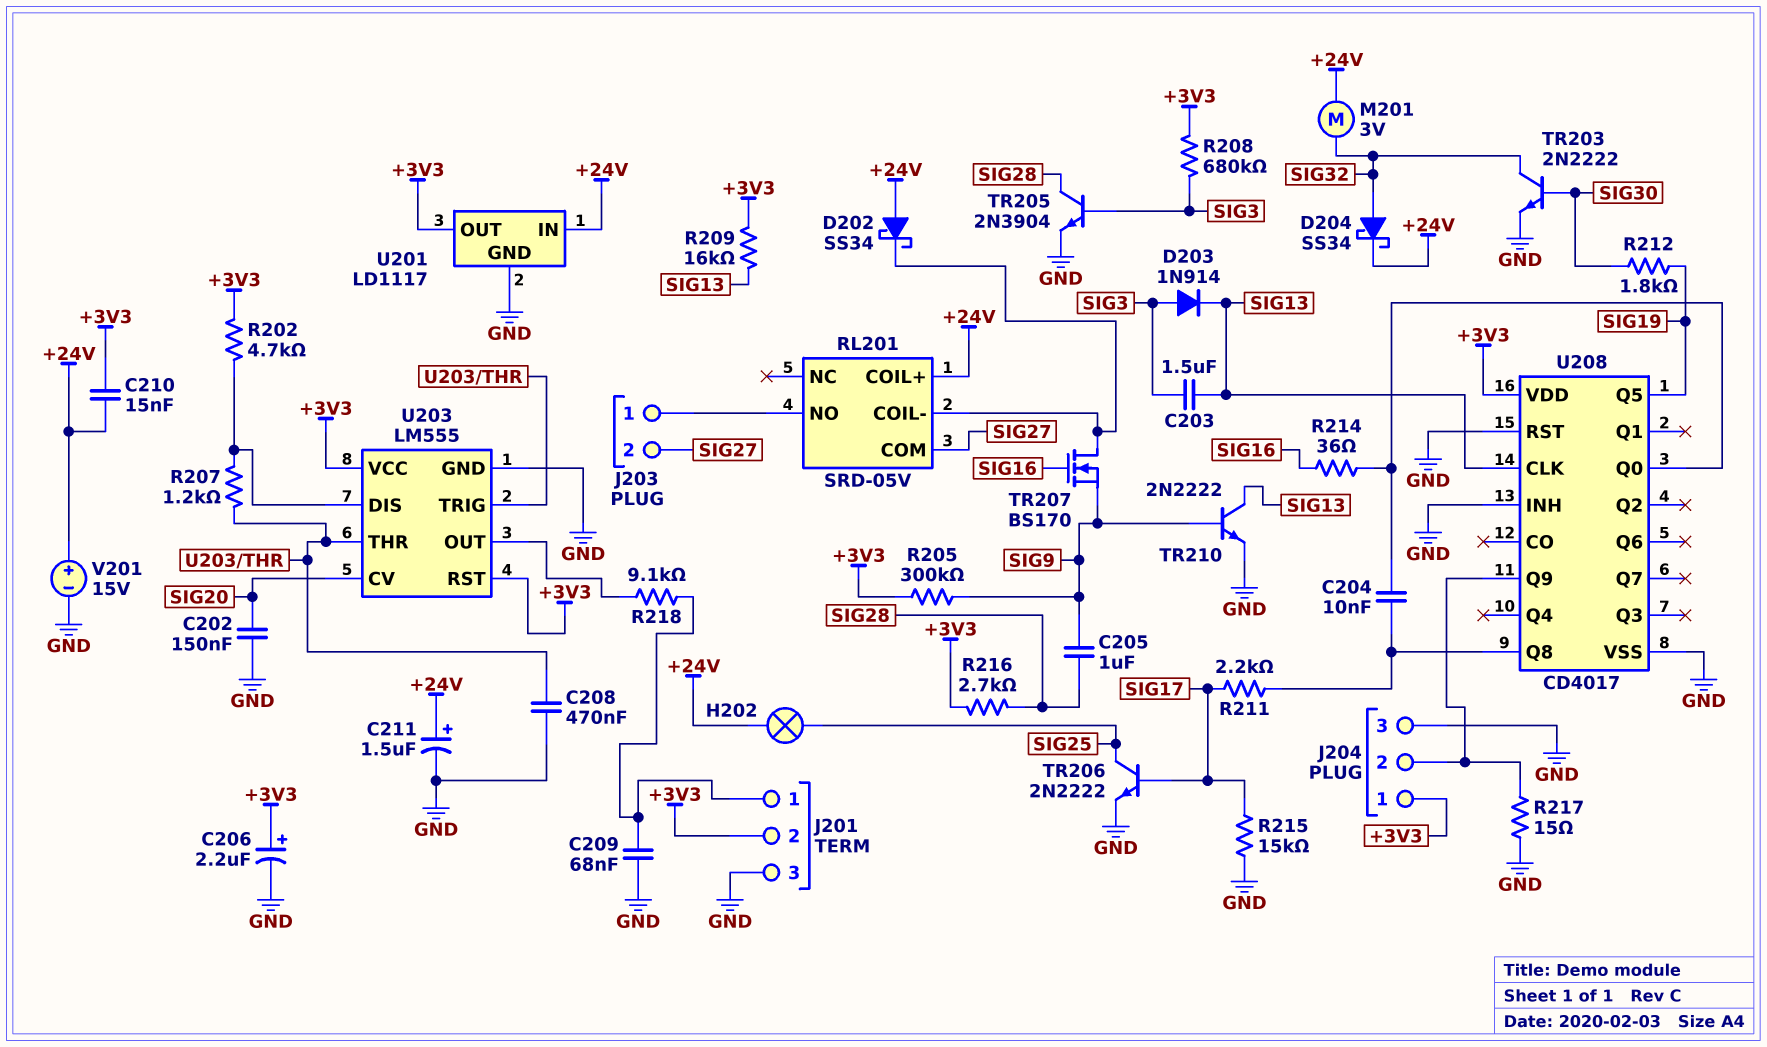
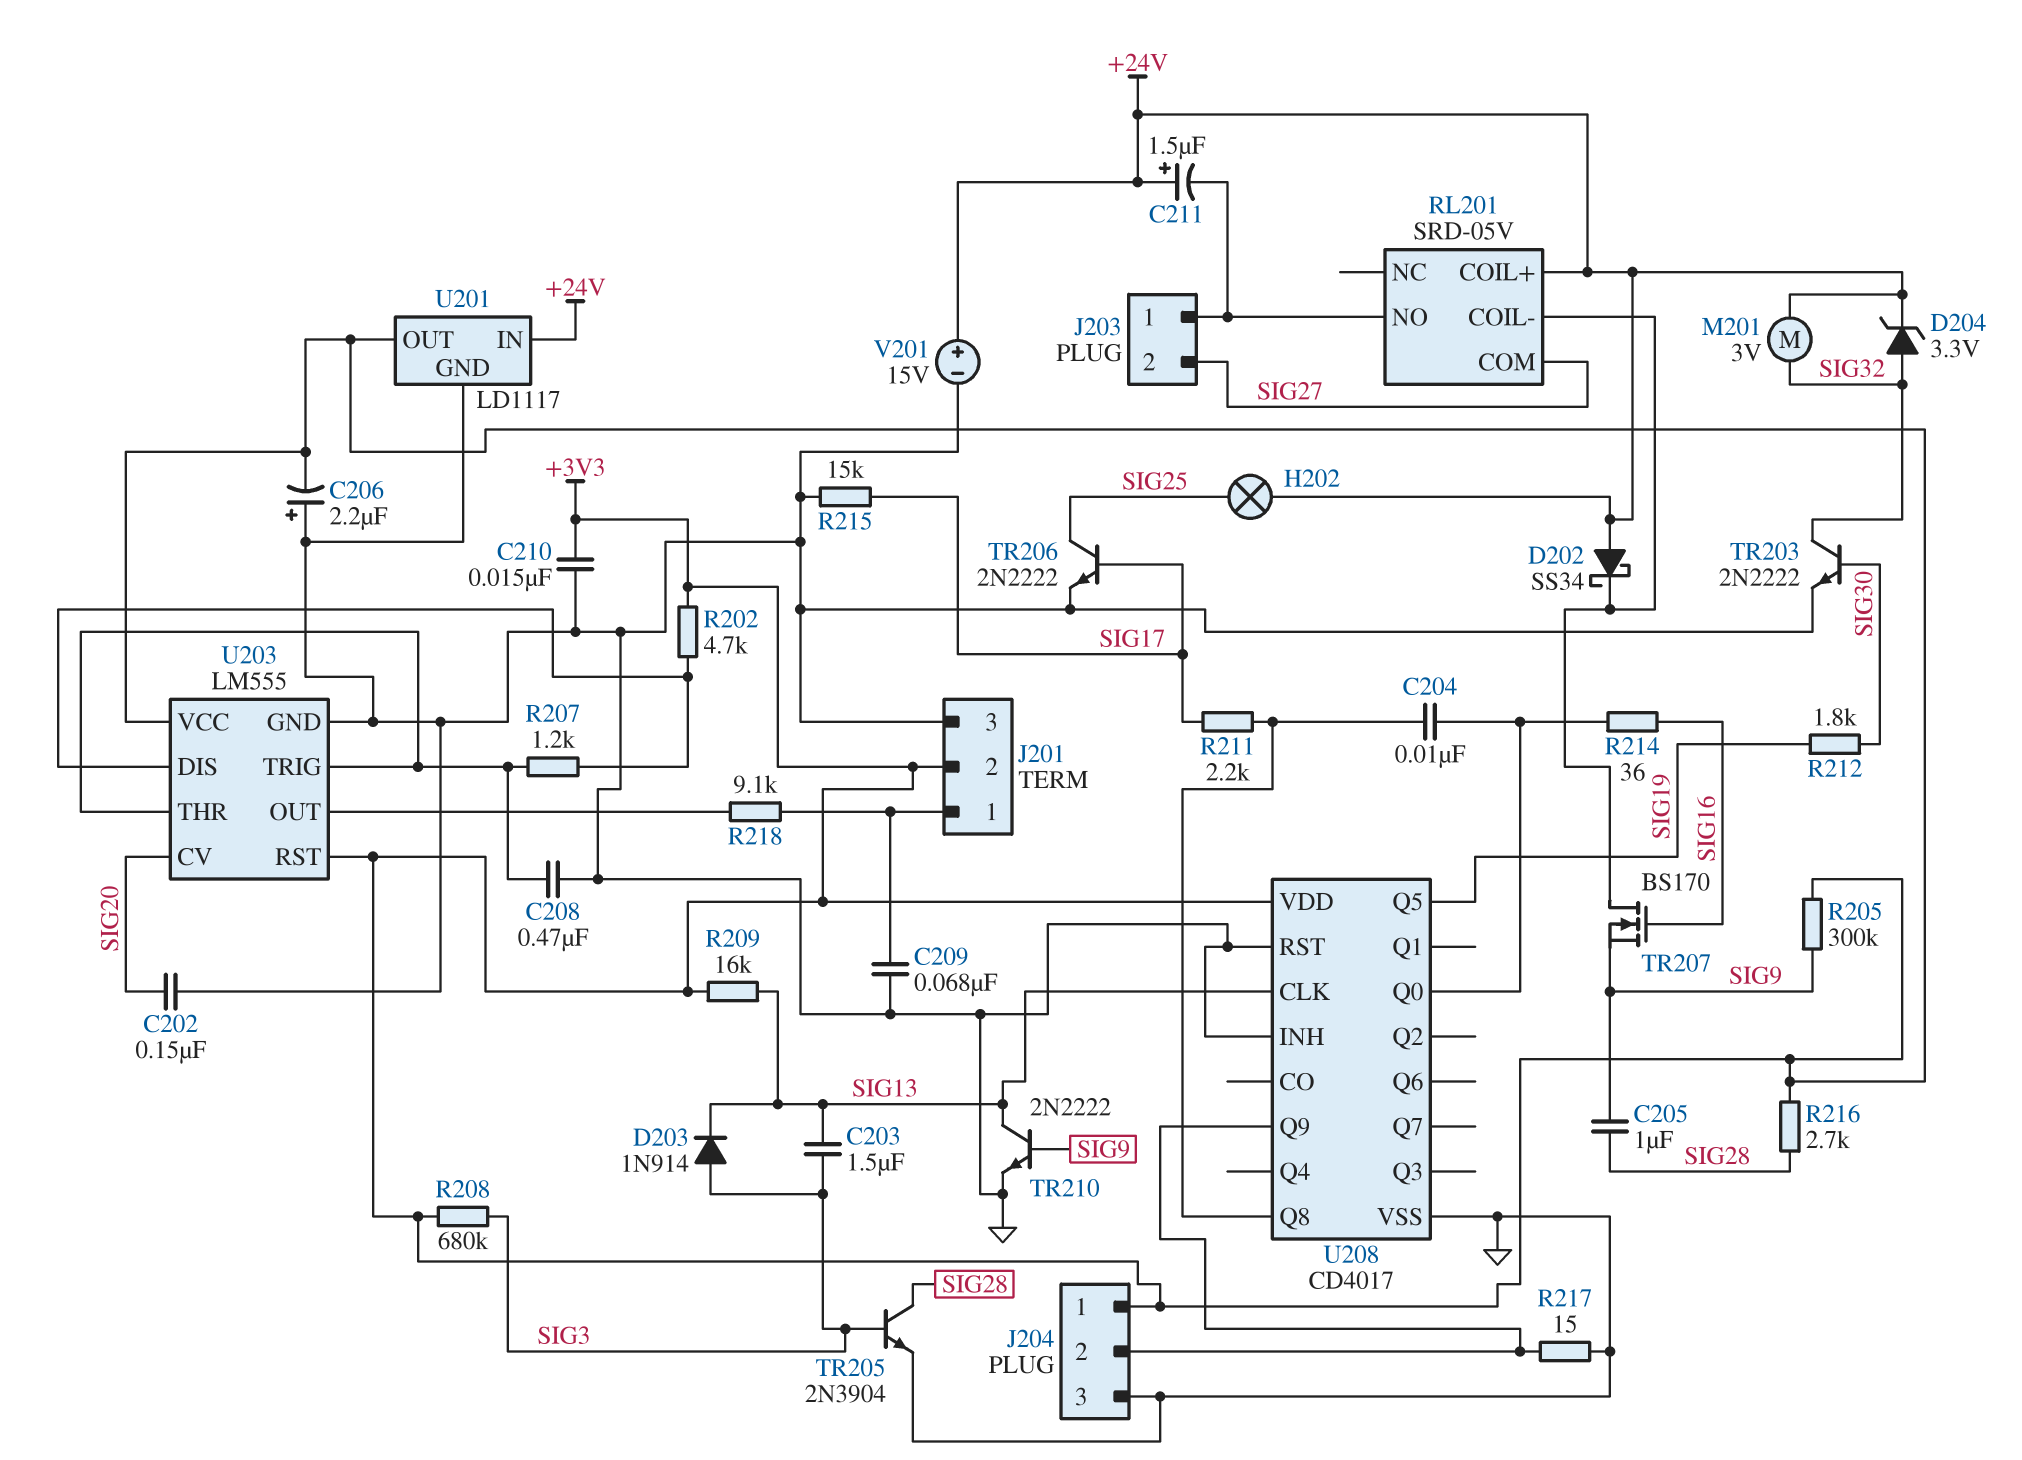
C206: 2.2uF (plus +3V3, minus GND) -> 2.2uF (plus GND, minus +3V3)
C210: 15nF (+3V3, +24V) -> 15nF (+3V3, GND)
C211: 1.5uF (plus +24V, minus GND) -> 1.5uF (plus +24V, minus J203/1)
D204: schottky SS34 (A SIG32, K +24V) -> zener 3.3V (A SIG32, K +24V)

